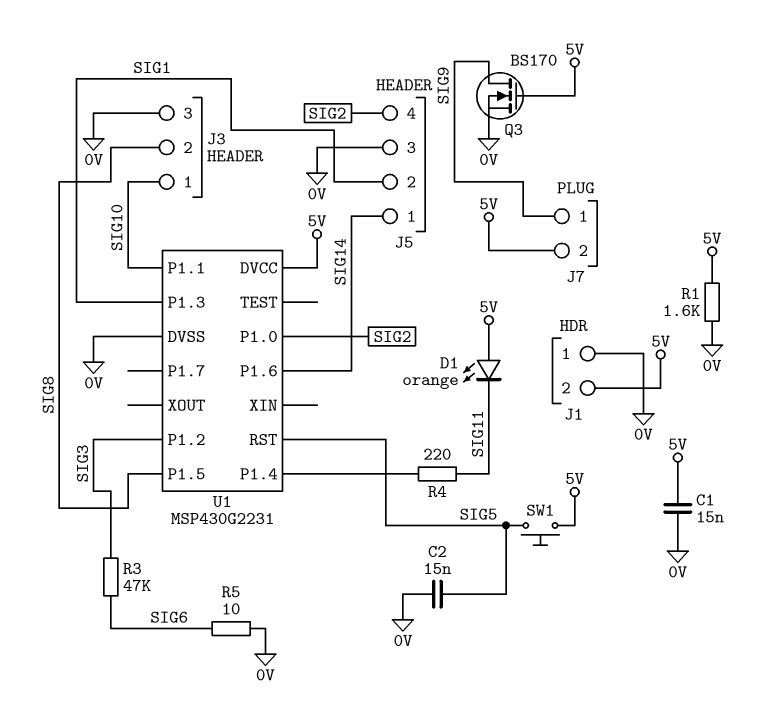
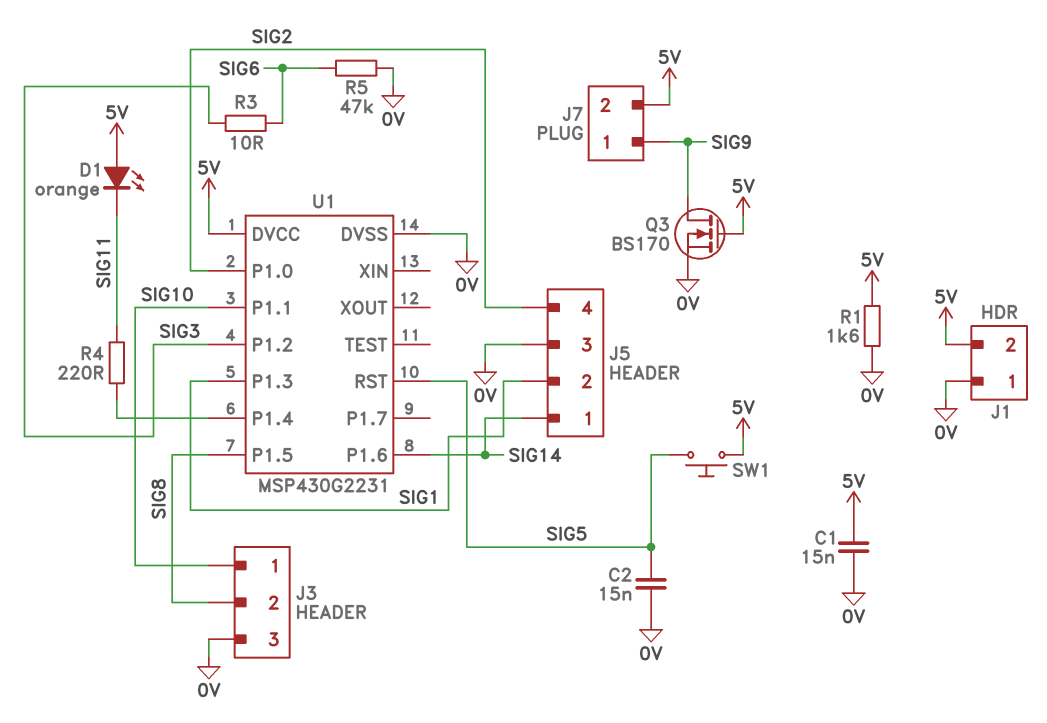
R3: 47k (SIG3, SIG6) -> 10 (SIG3, SIG6)
R5: 10 (0V, SIG6) -> 47k (0V, SIG6)

